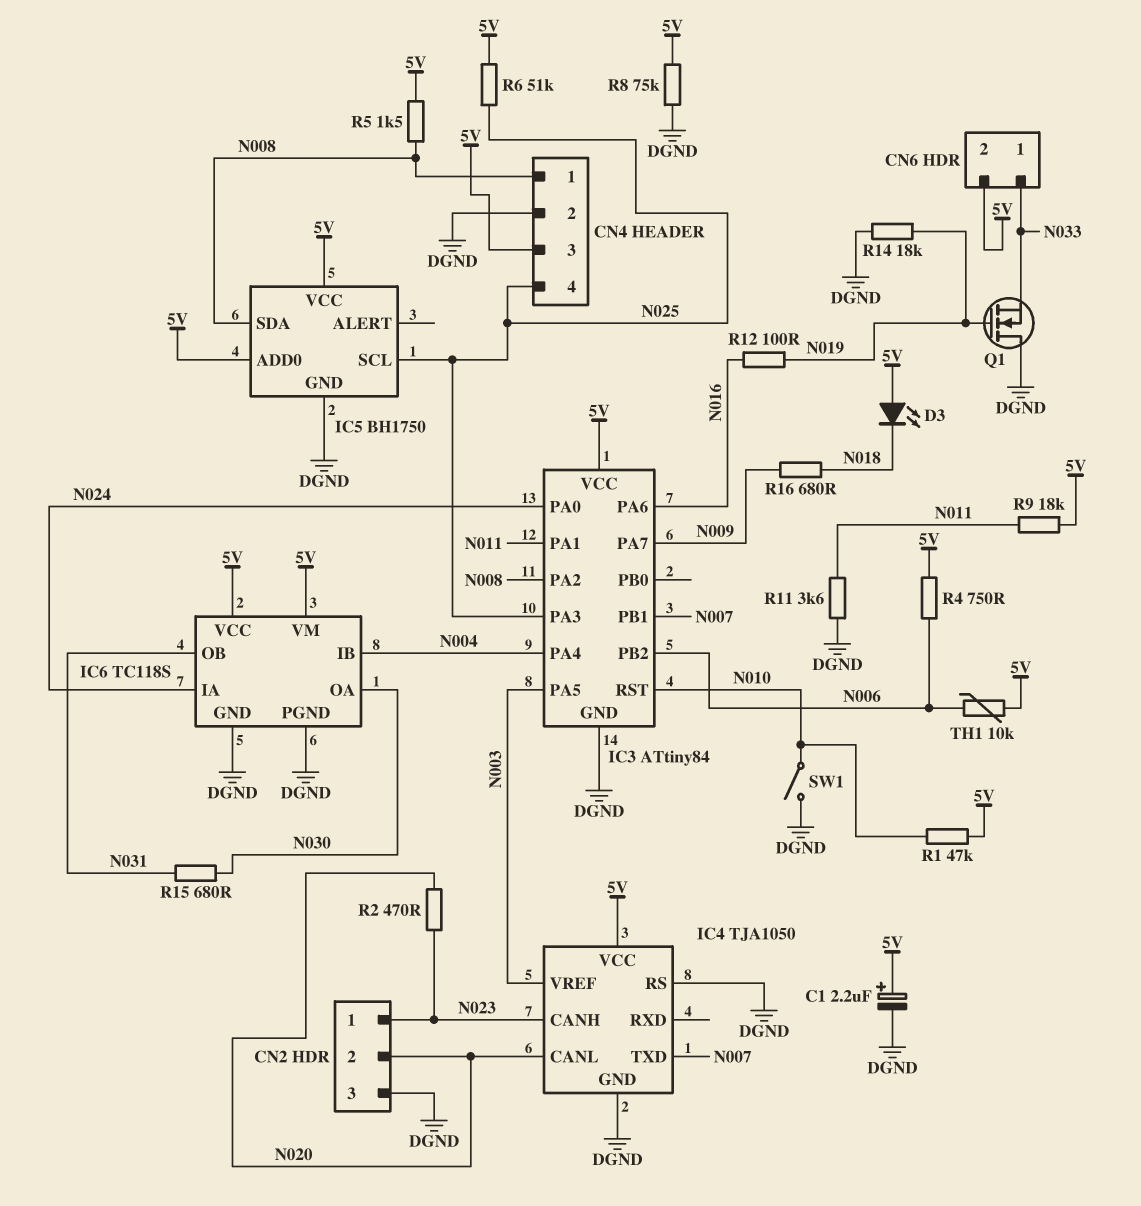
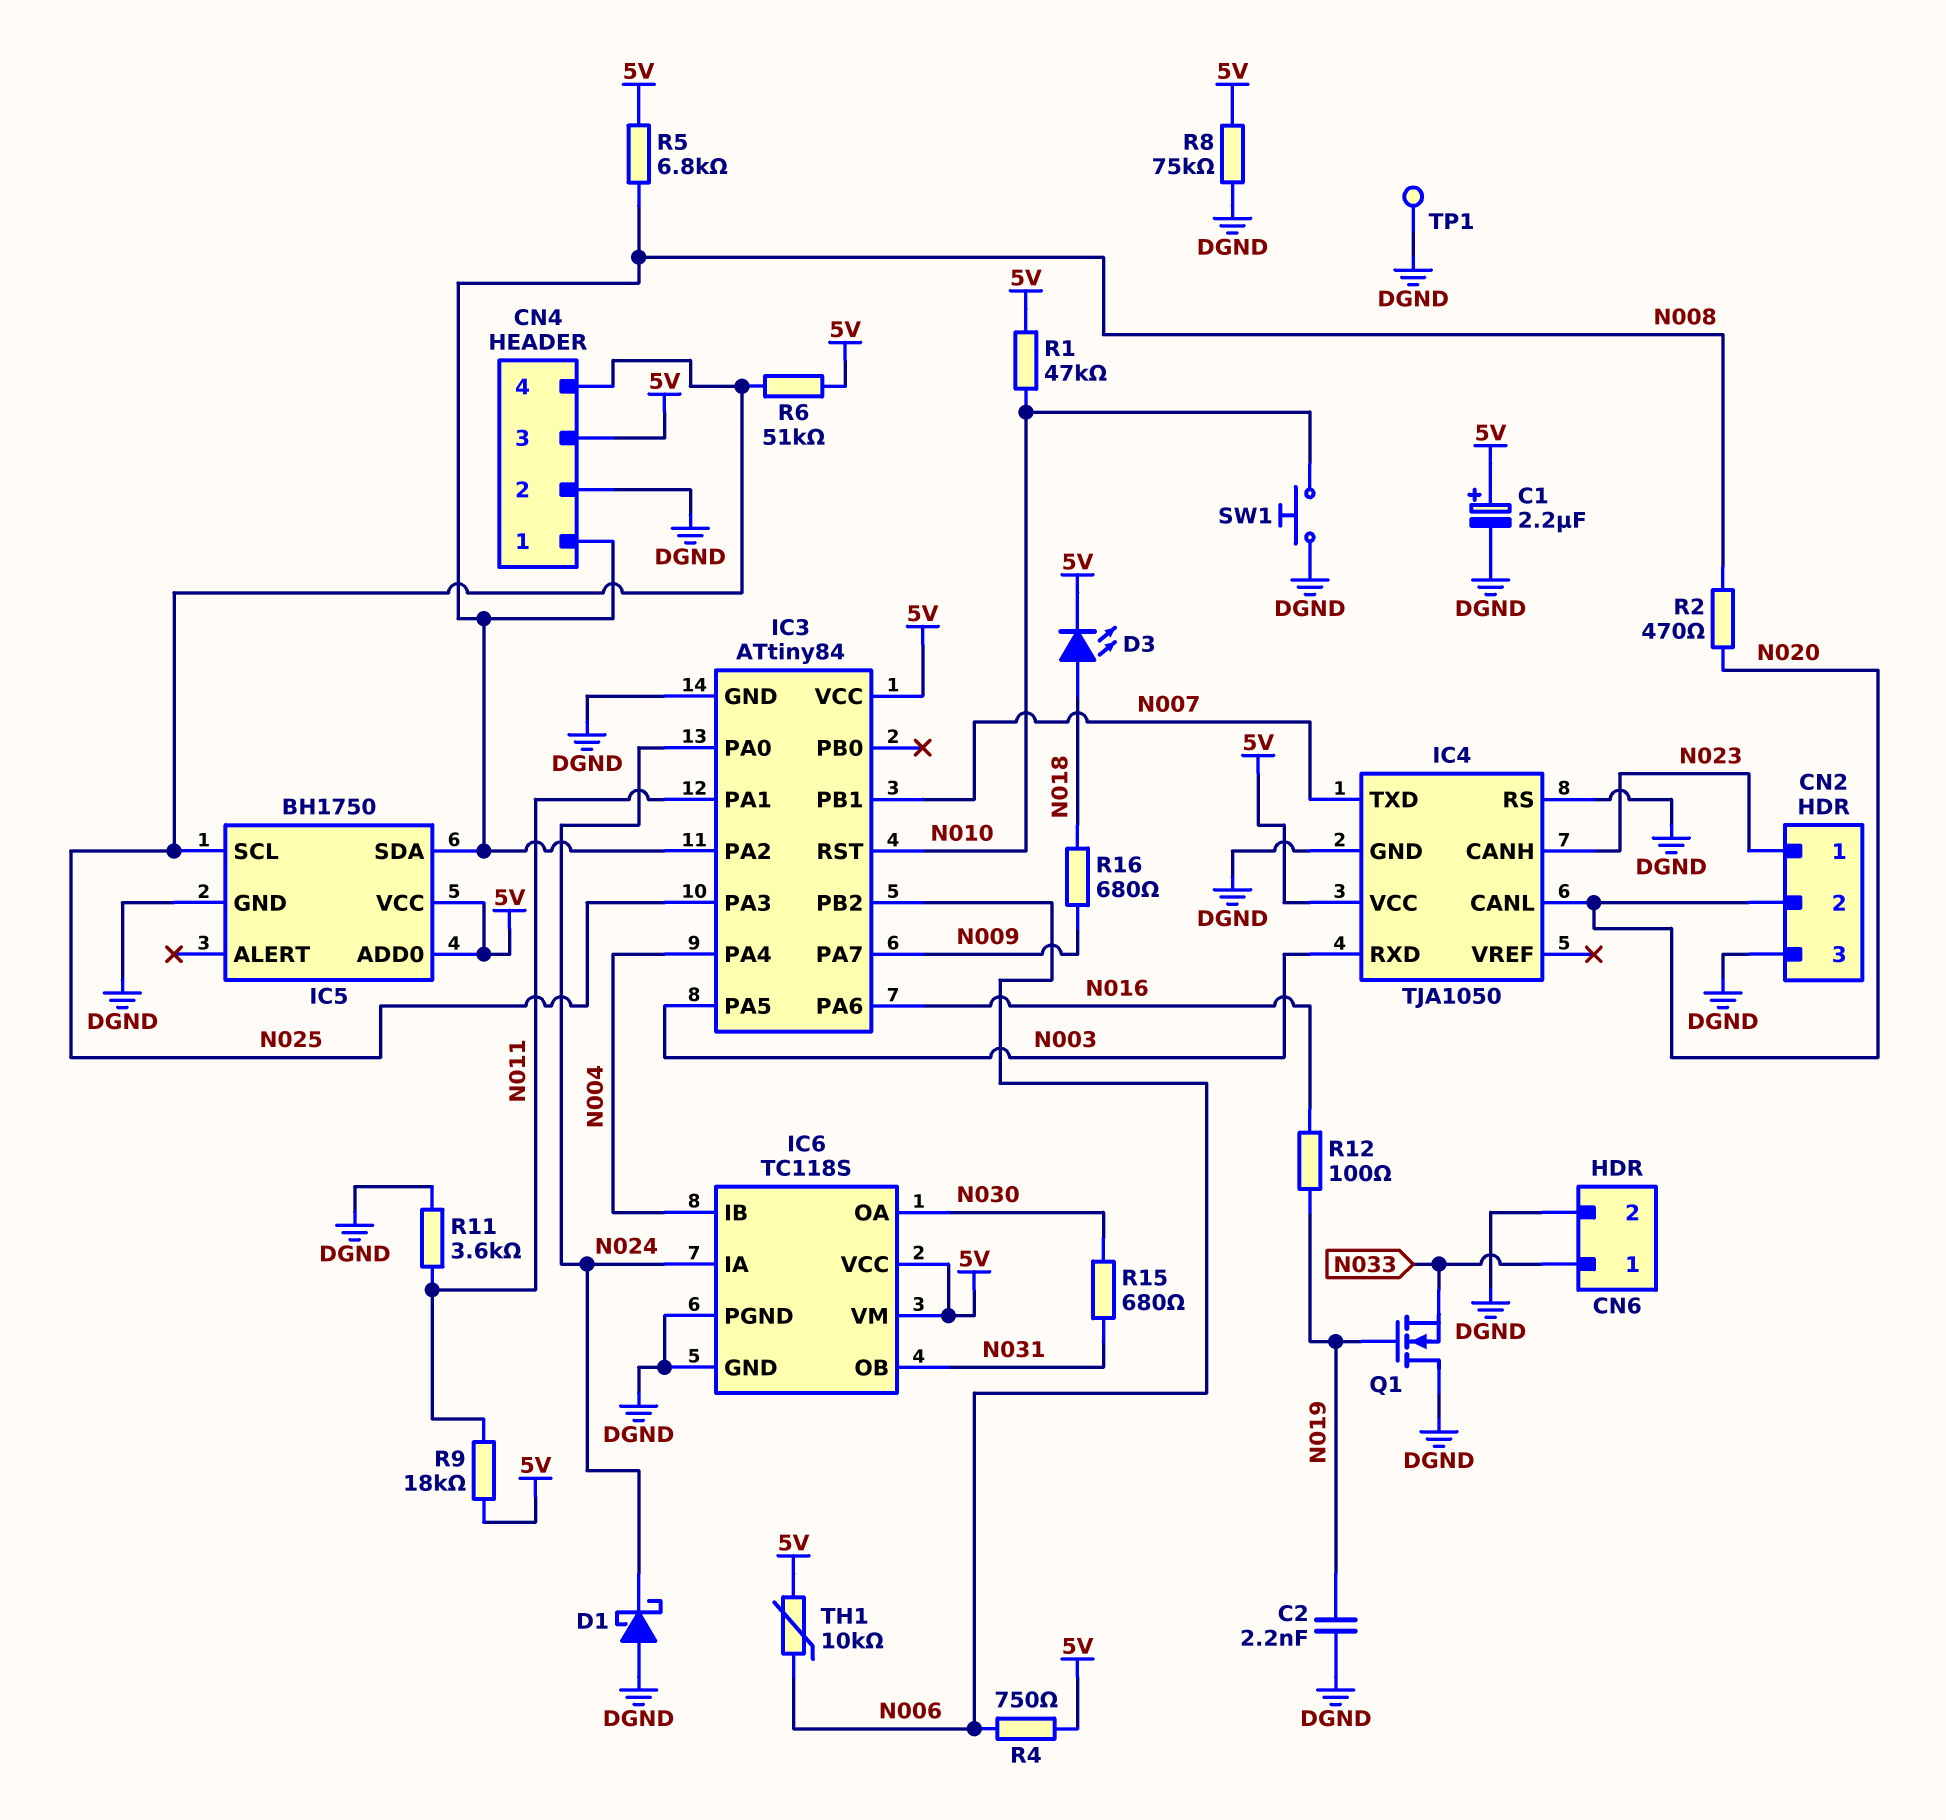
C2: none -> 2.2nF (DGND, N019)
CN6 pin 2: 5V -> DGND
D1: none -> schottky (A DGND, K N024)
D3: LED (A 5V, K N018) -> LED (A N018, K 5V)
IC4 pin RXD: none -> N003
IC4 pin VREF: N003 -> none
R2: 470 (N020, N023) -> 470 (N008, N020)
R5: 1.5k (5V, N008) -> 6.8k (5V, N008)
R14: 18k (DGND, N019) -> none
SW1: switch (DGND, N010) -> button (DGND, N010)
TP1: none -> test point (DGND)

